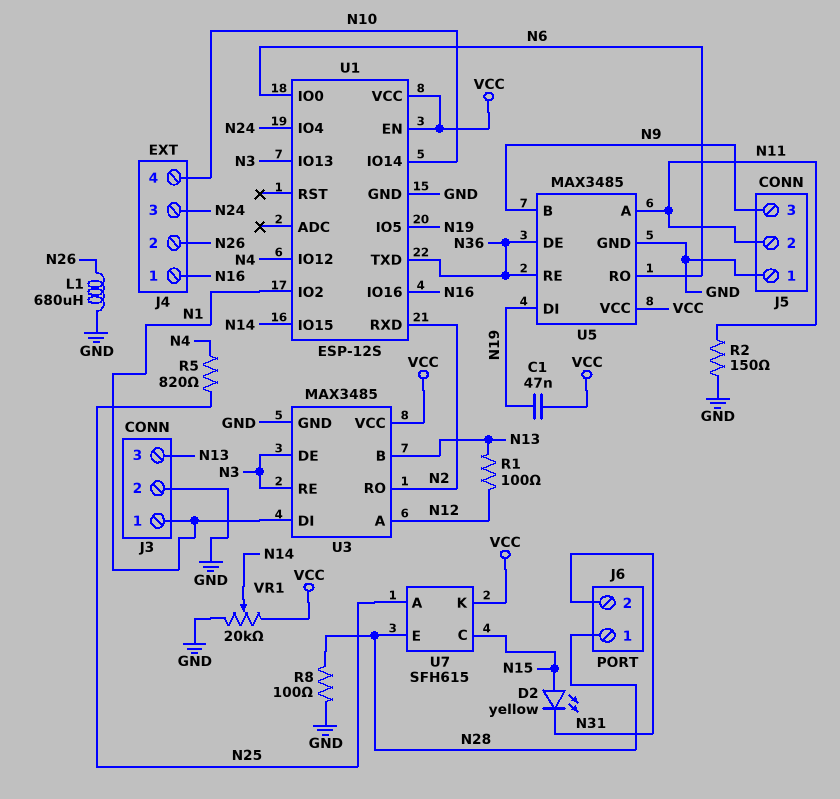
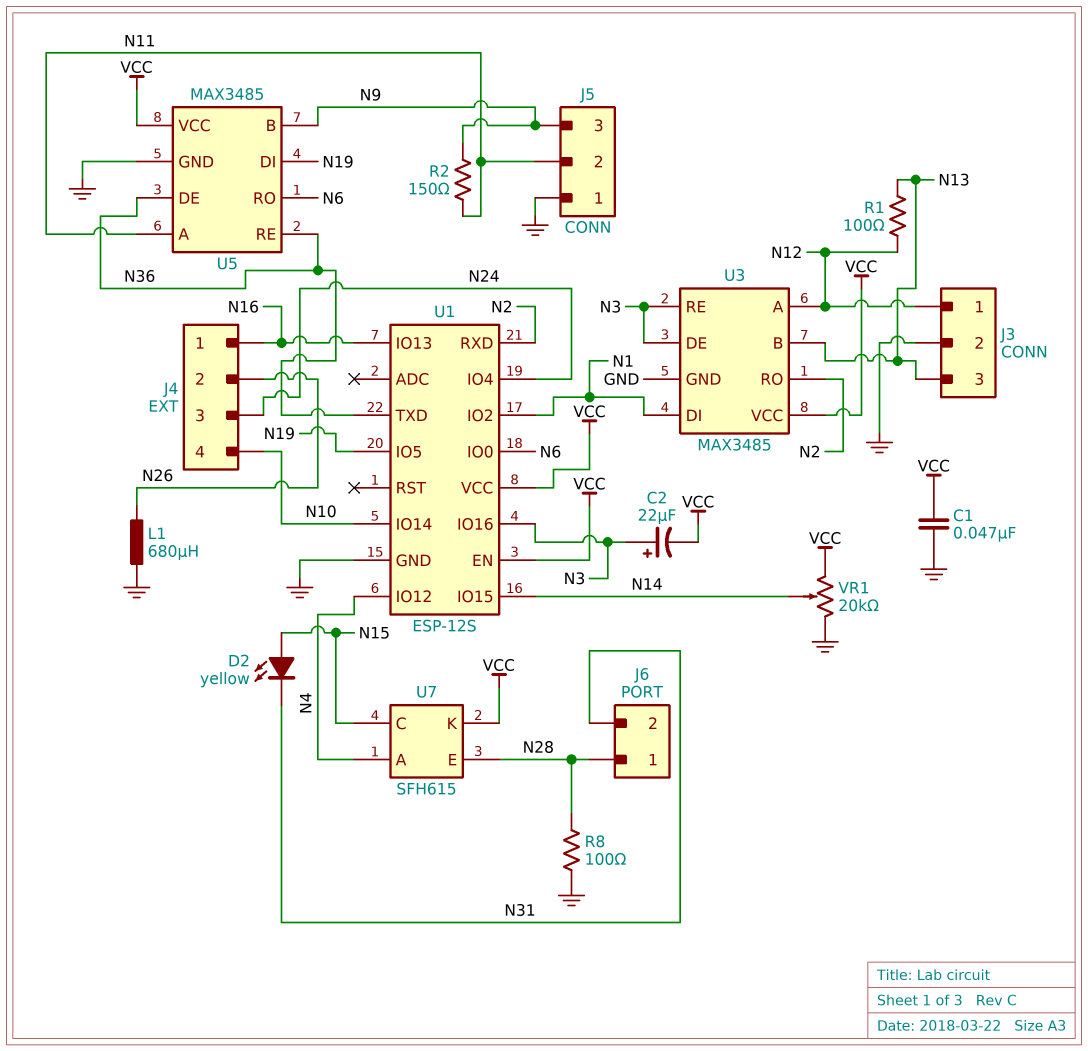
C1: 47nF (N19, VCC) -> 47nF (GND, VCC)
C2: none -> 22uF (plus N3, minus VCC)
J3 pin 1: N1 -> N12
R2: 150 (GND, N11) -> 150 (N9, N11)
R5: 820 (N4, N25) -> none
U1 pin IO13: N3 -> N16
U1 pin IO16: N16 -> N3
U7 pin A: N25 -> N4

